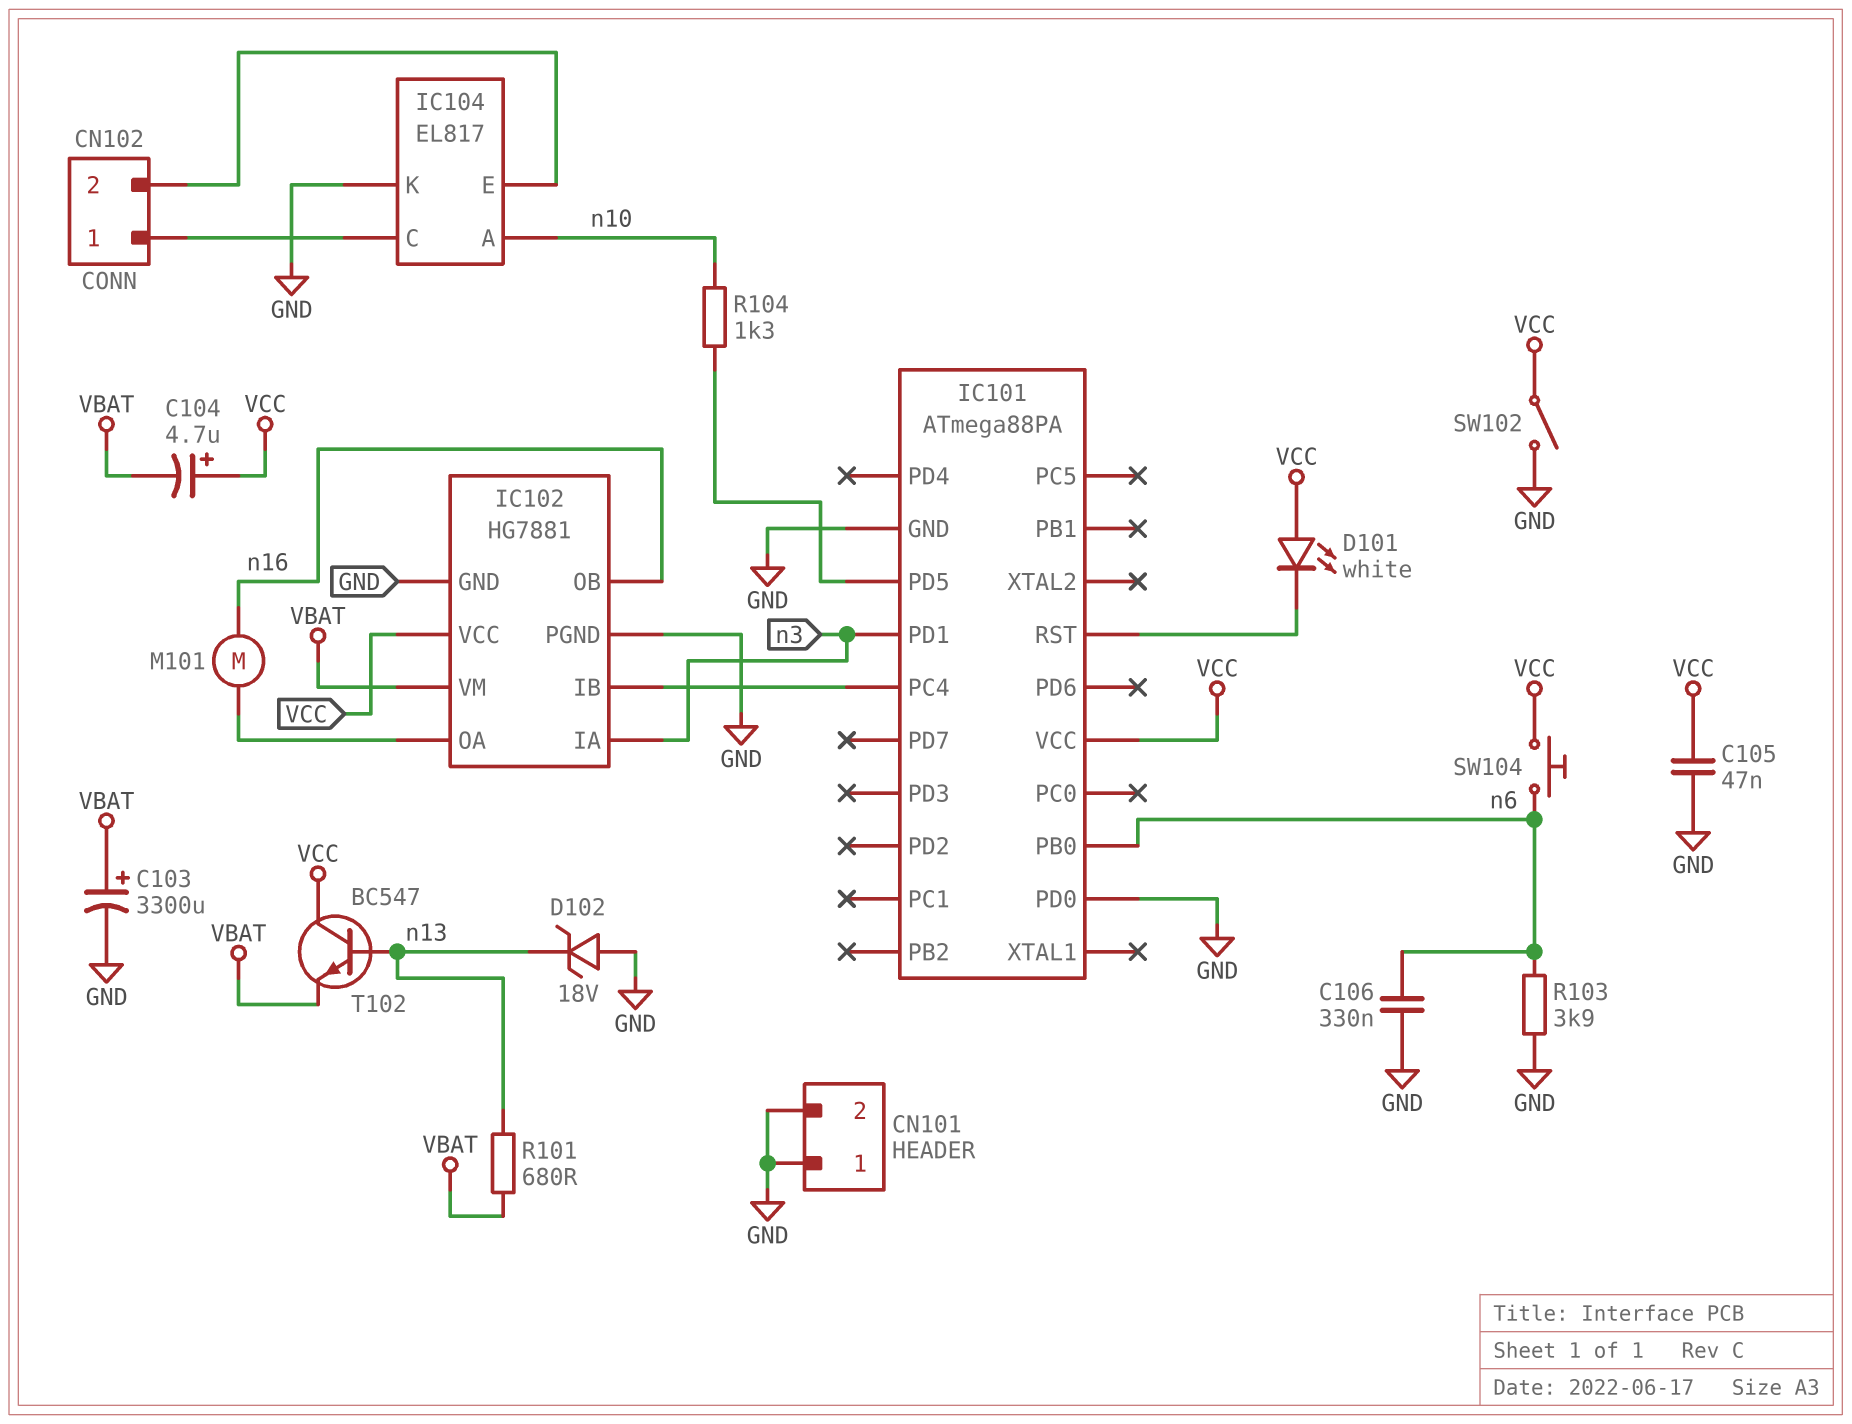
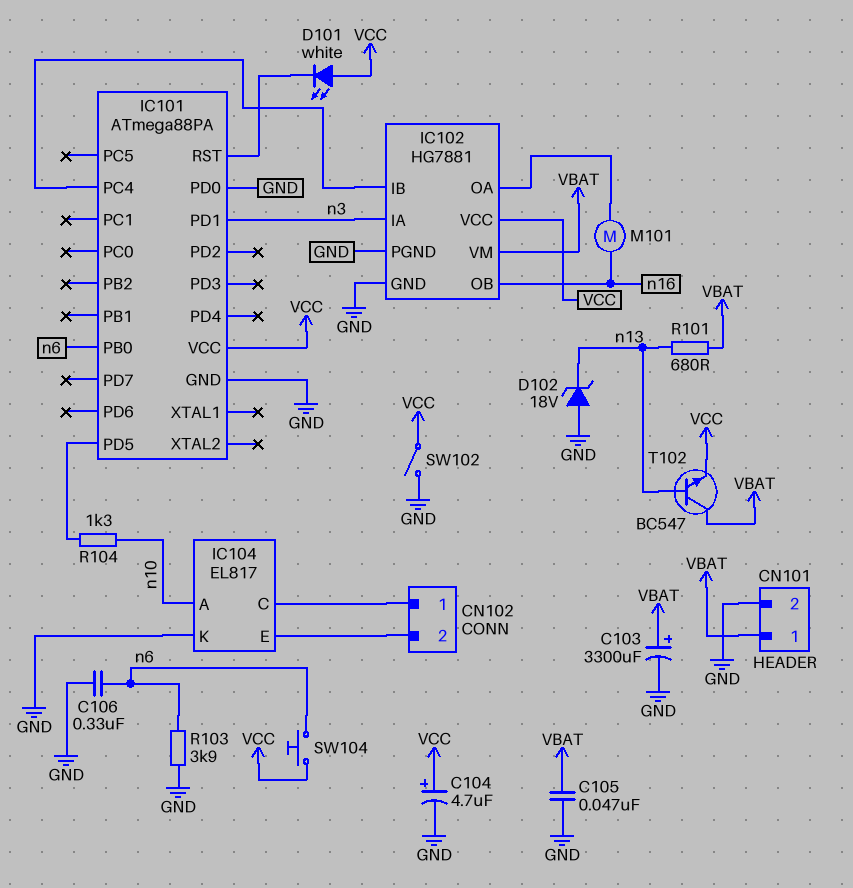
C104: 4.7uF (plus VCC, minus VBAT) -> 4.7uF (plus VCC, minus GND)
C105: 47nF (GND, VCC) -> 47nF (GND, VBAT)
CN101 pin 1: GND -> VBAT
T102: NPN BC547 (B n13, C VCC, E VBAT) -> NPN BC547 (B n13, C VBAT, E VCC)

